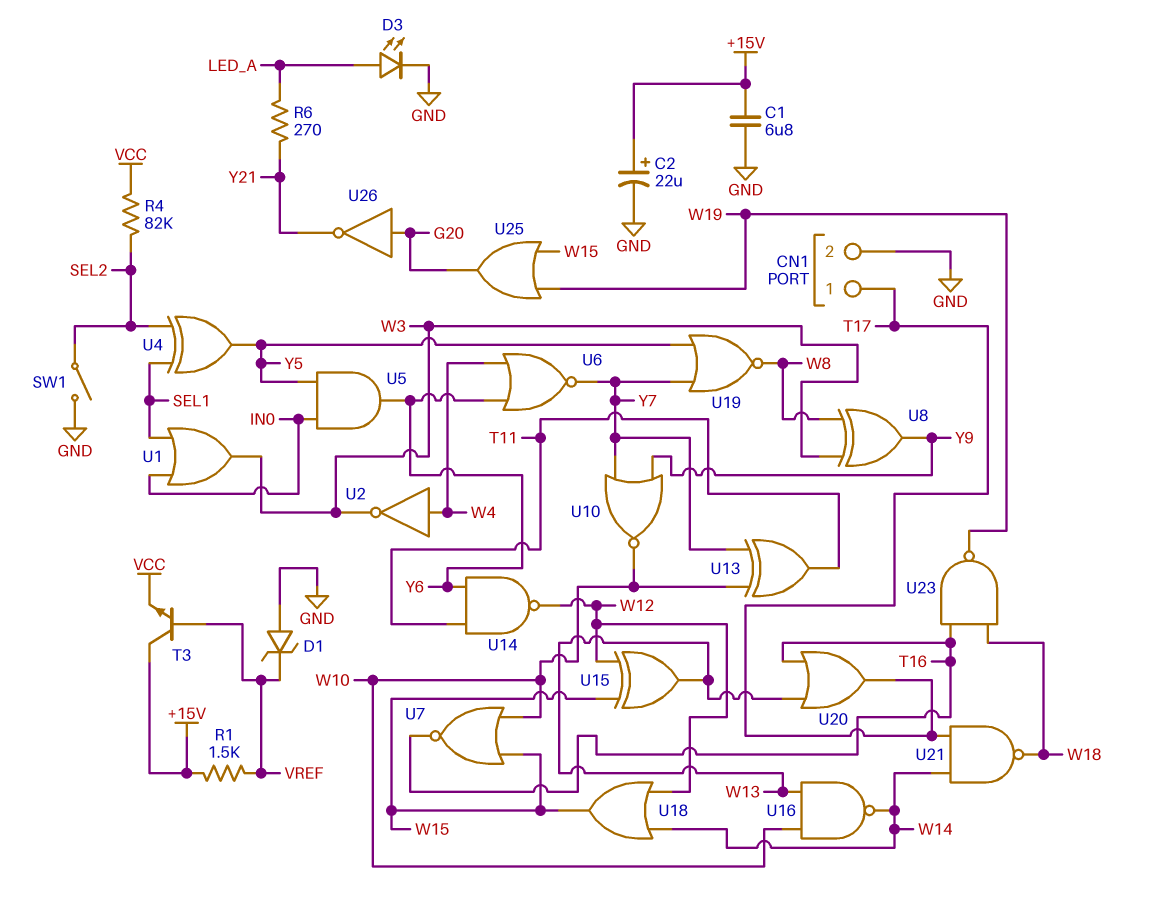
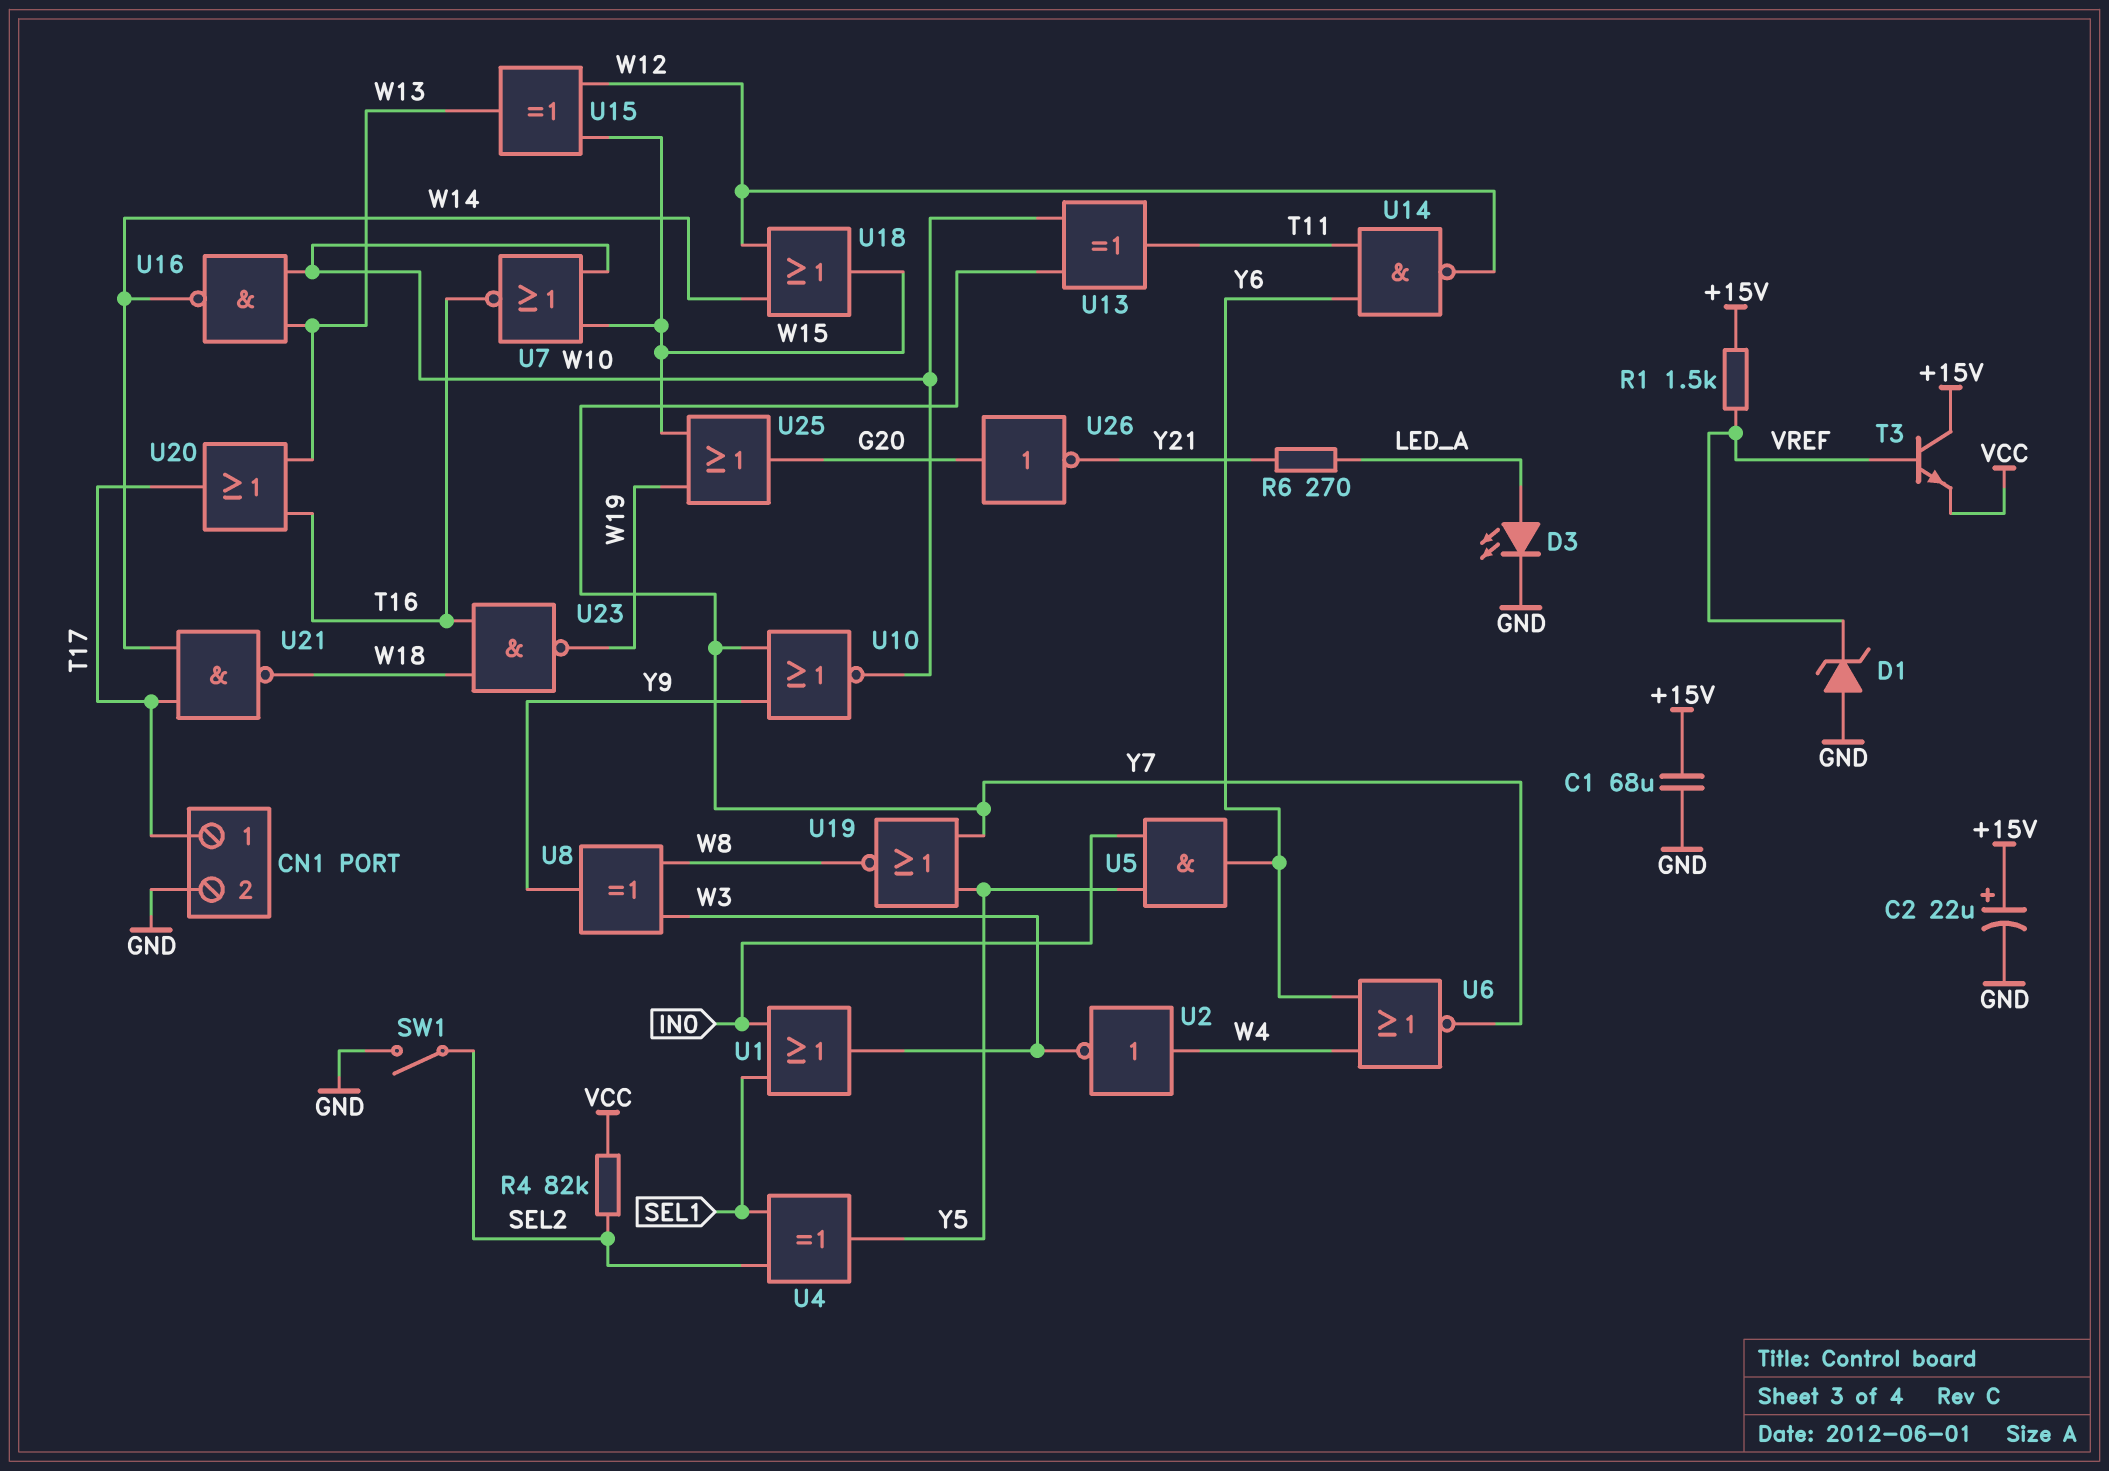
C1: 6.8uF (+15V, GND) -> 68uF (+15V, GND)

